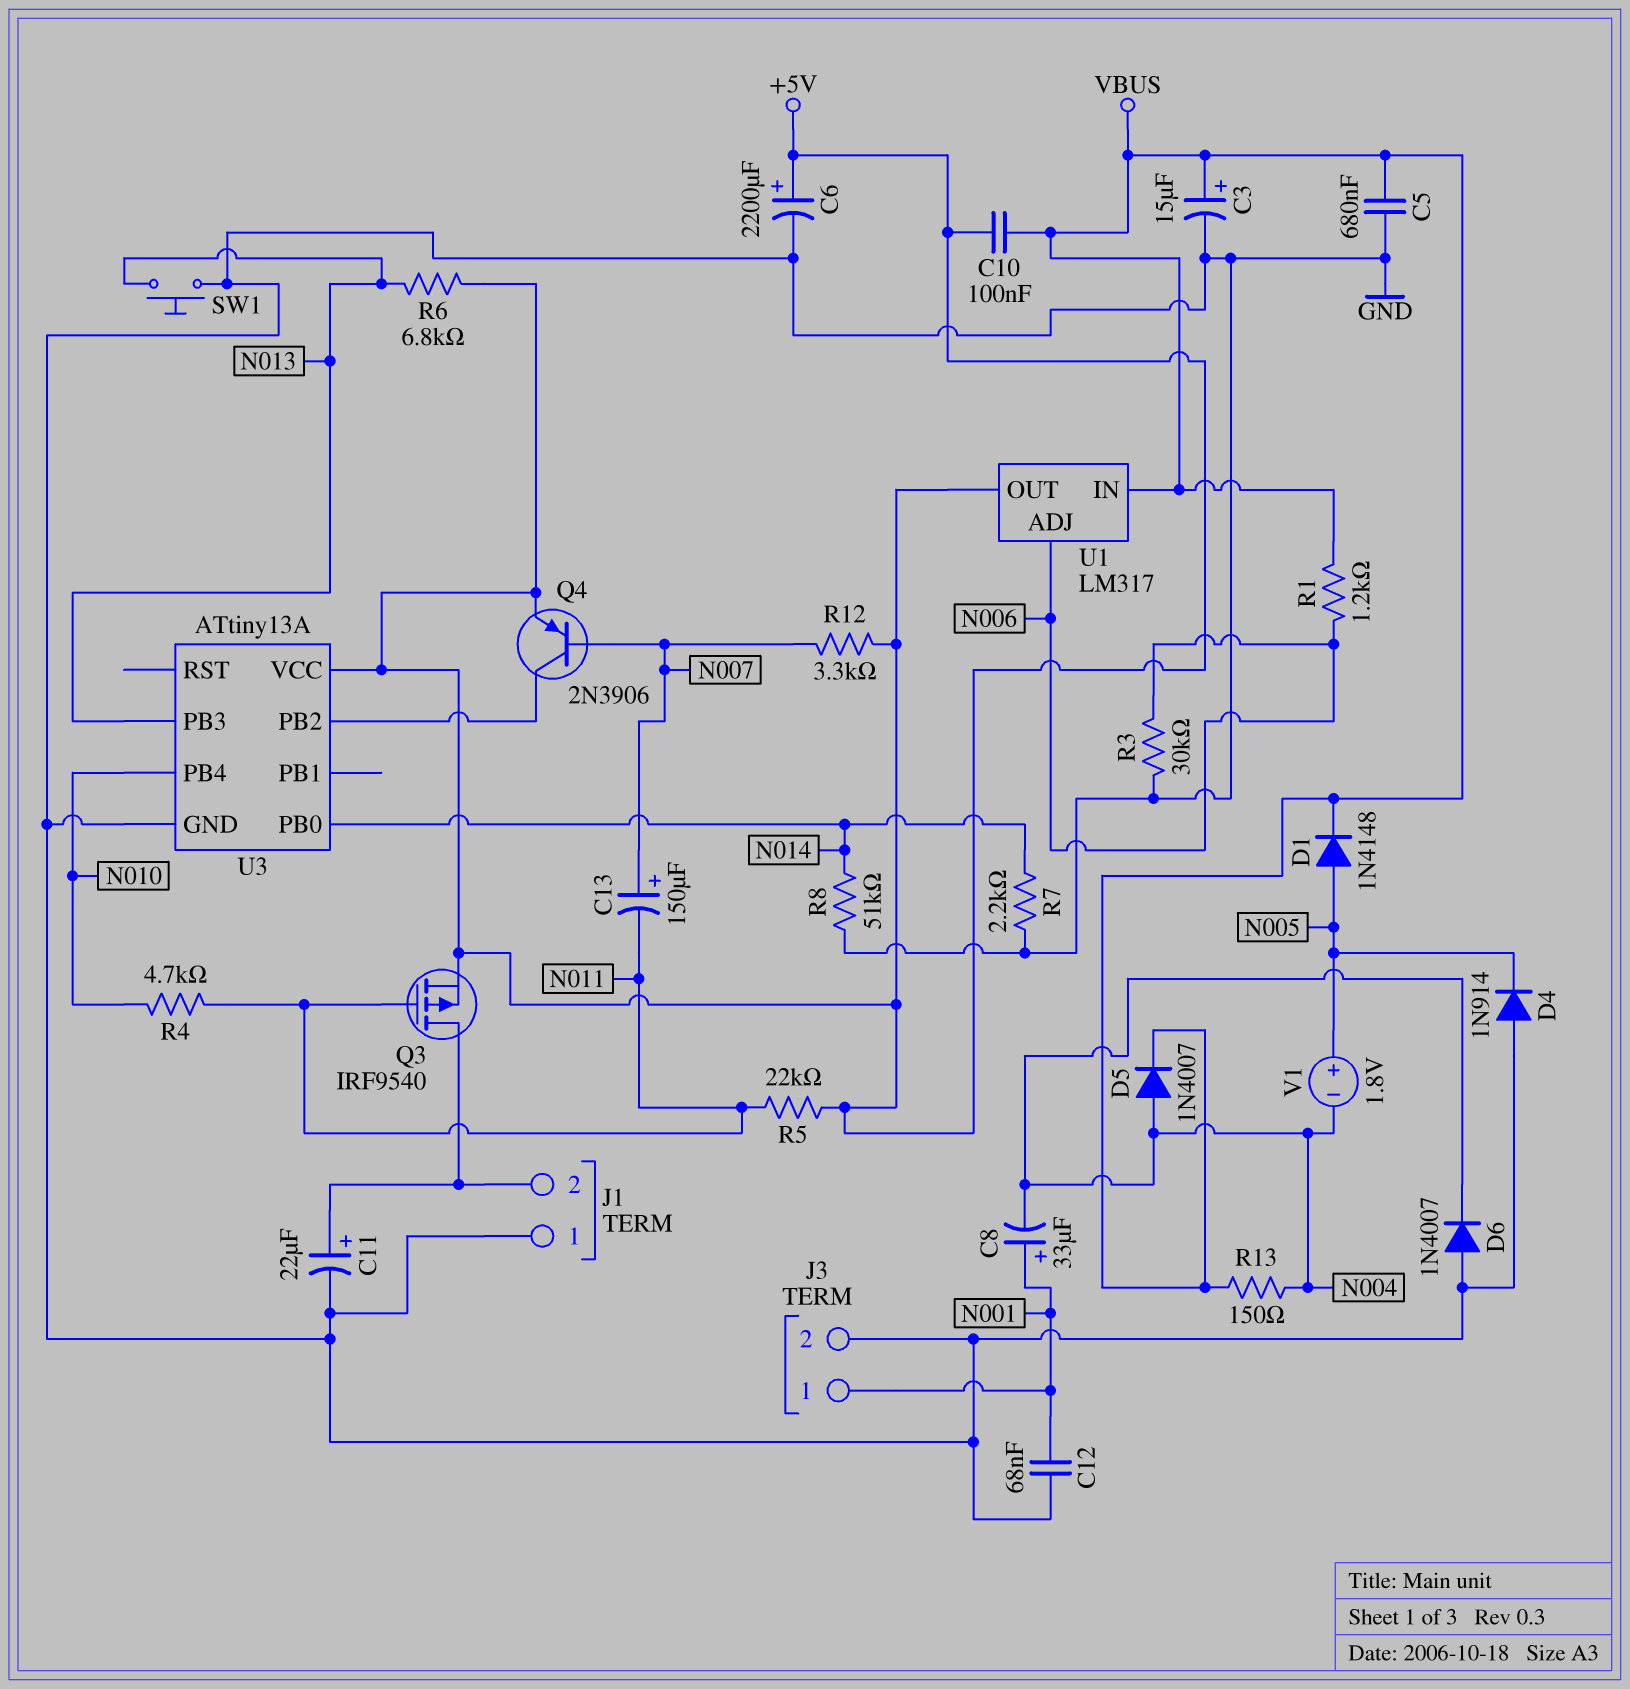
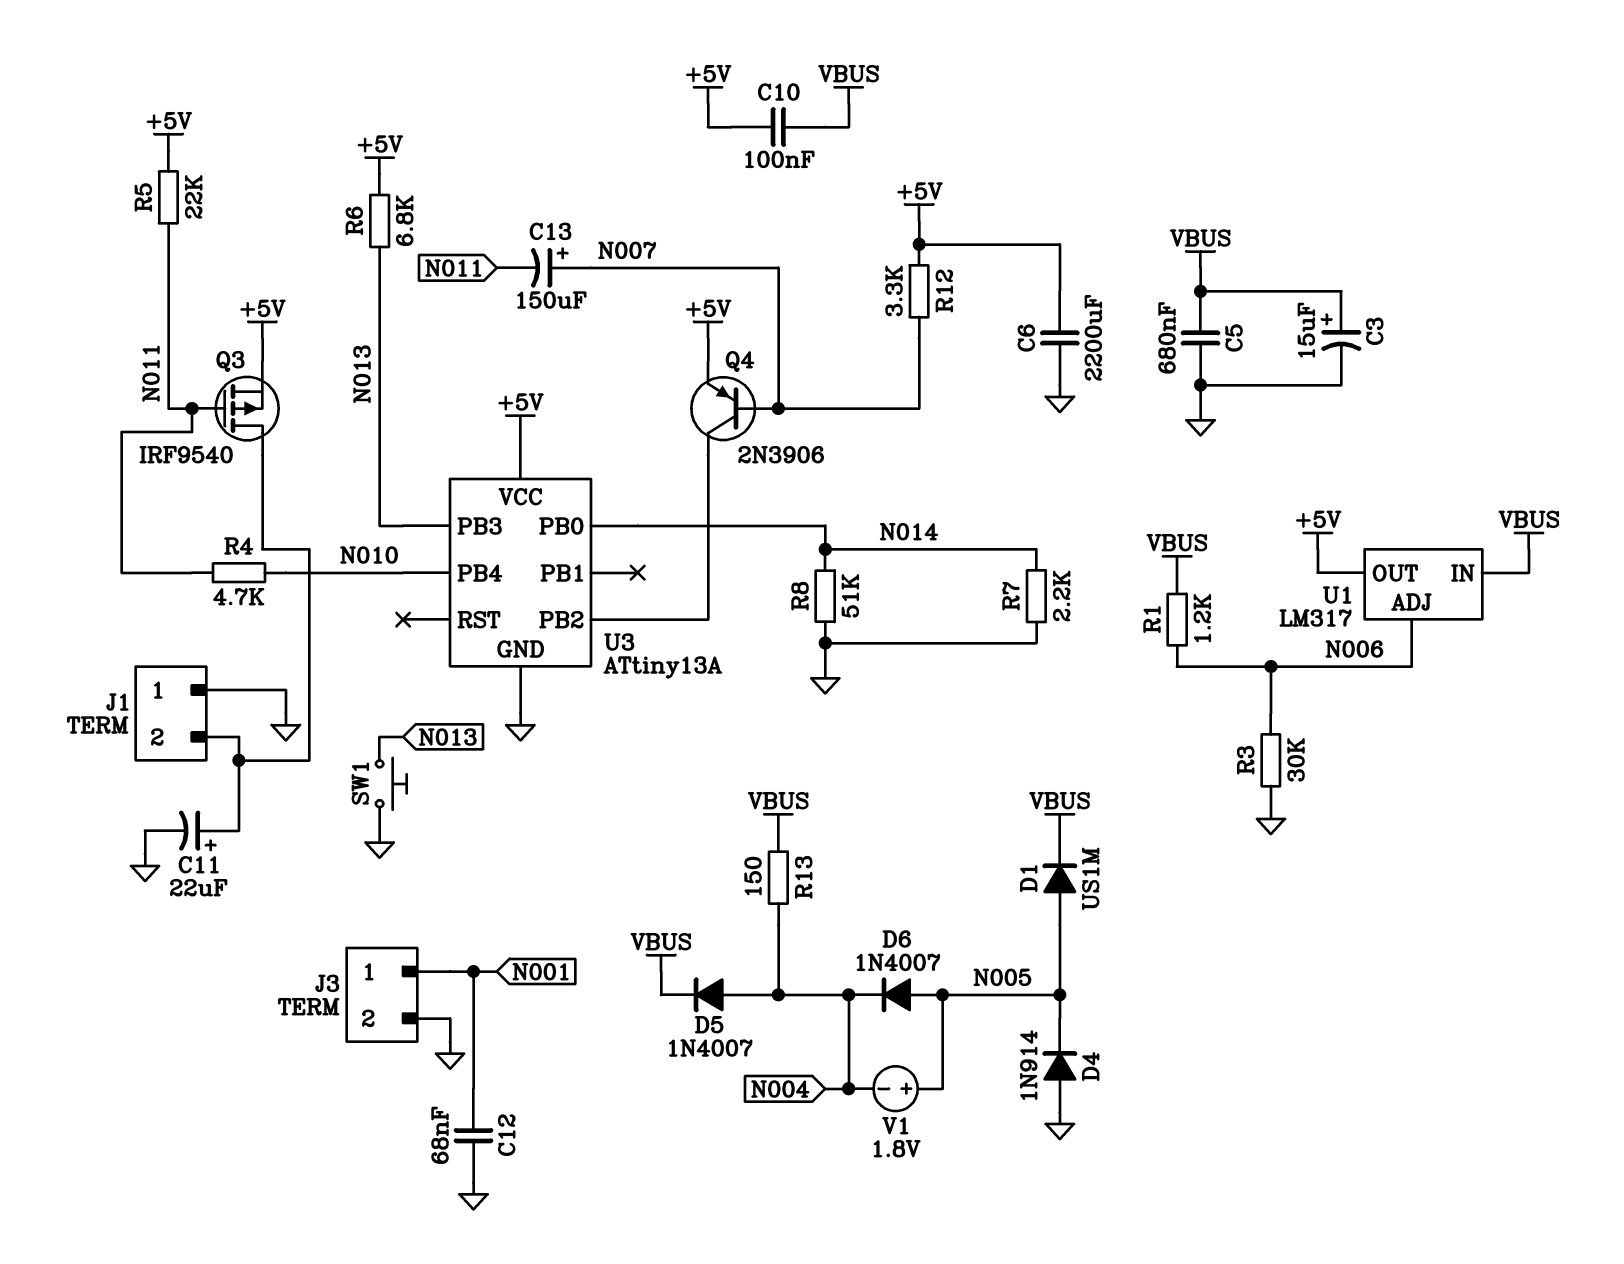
C6: 2200uF (plus +5V, minus GND) -> 2200uF (+5V, GND)
C8: 33uF (plus N001, minus N004) -> none
D1: diode 1N4148 (A N005, K VBUS) -> diode US1M (A N005, K VBUS)
D6: diode 1N4007 (A GND, K N004) -> diode 1N4007 (A N005, K N004)

